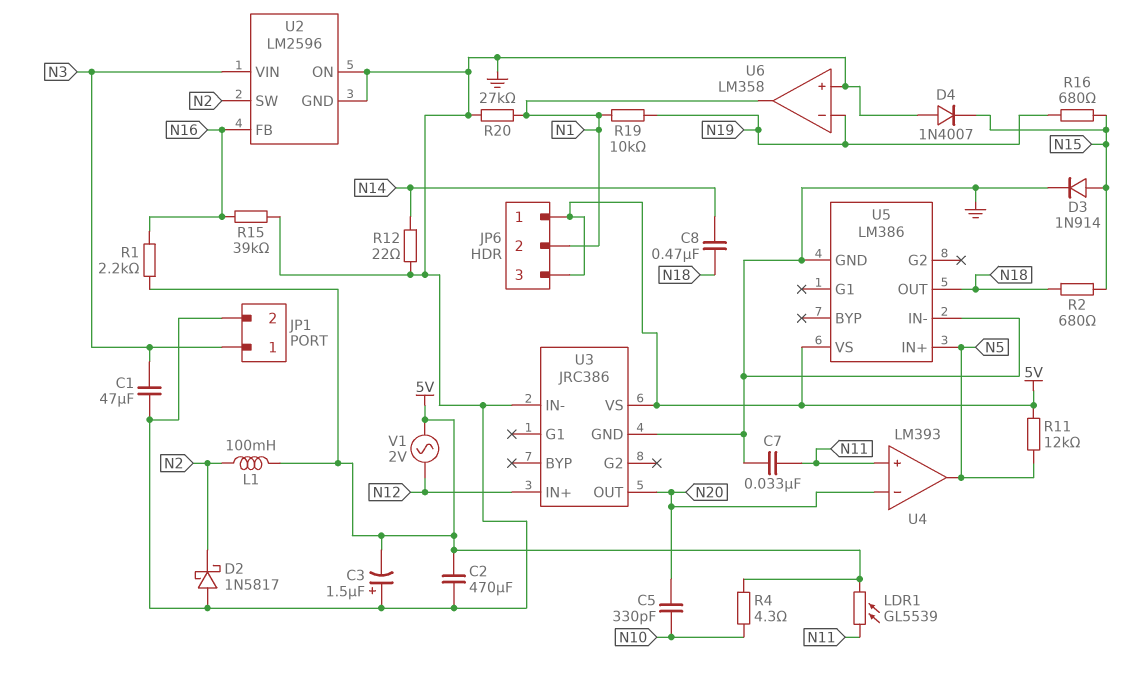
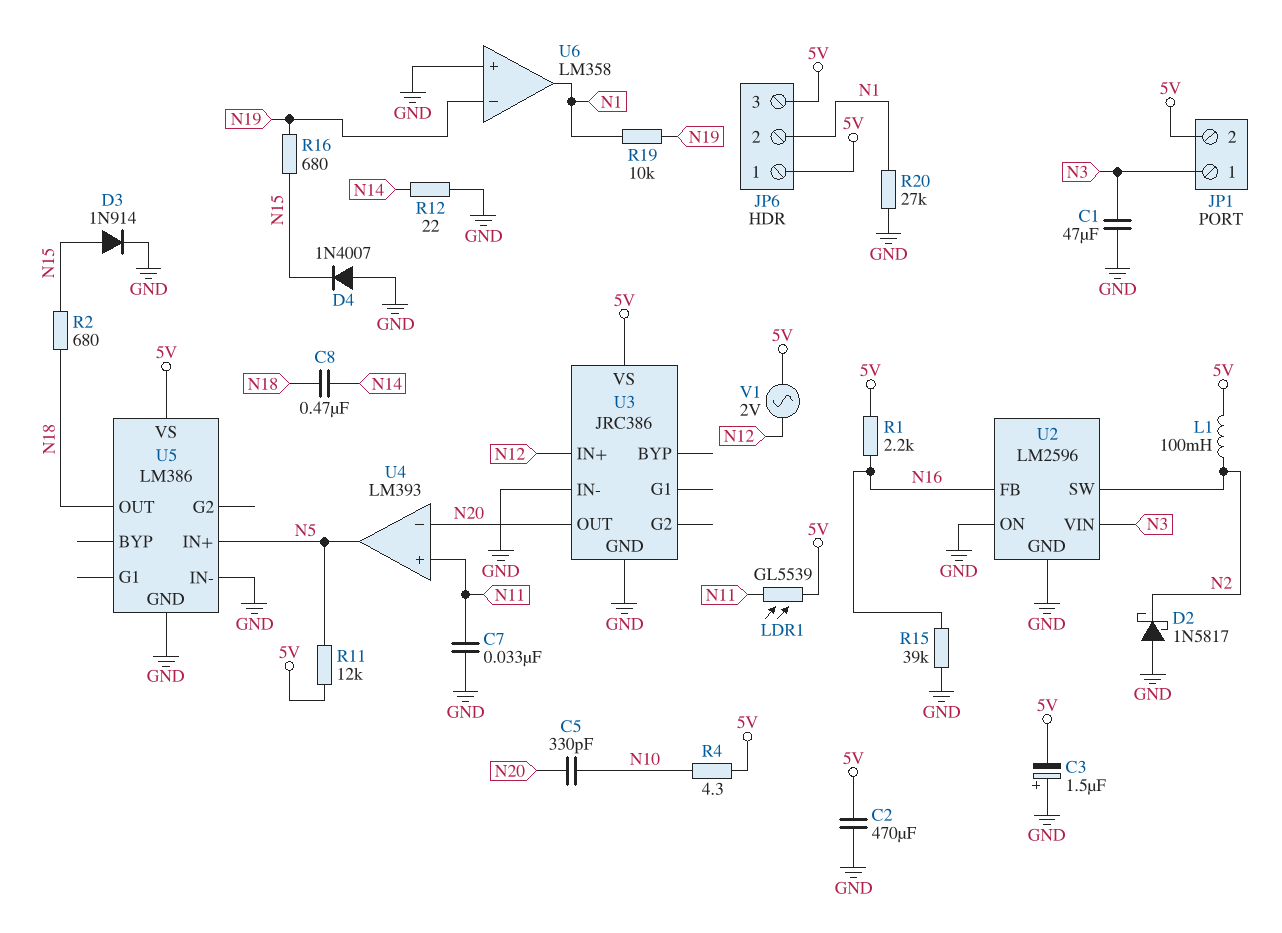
JP1 pin 2: GND -> 5V

